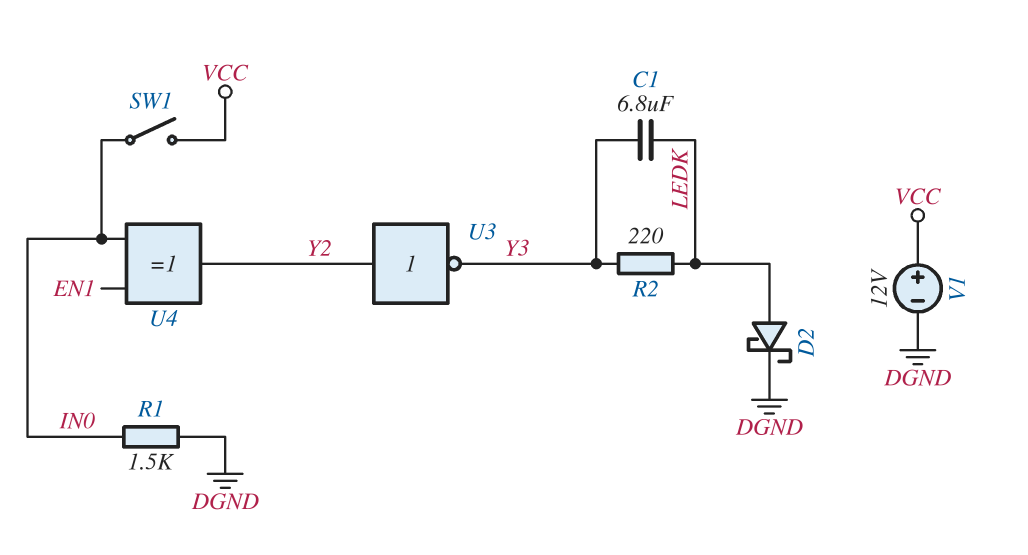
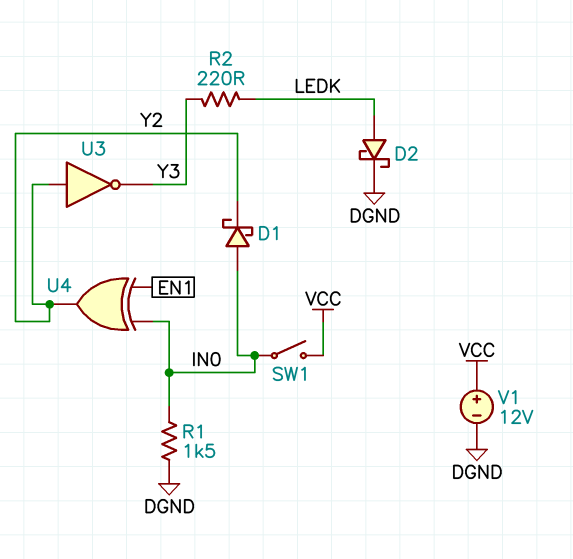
C1: 6.8uF (LEDK, Y3) -> none
D1: none -> schottky (A IN0, K Y2)

